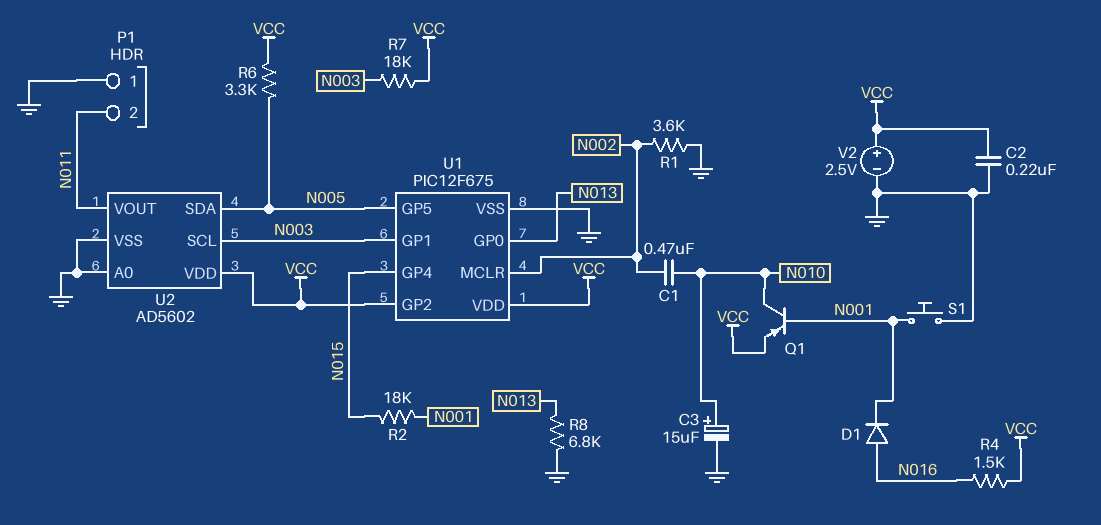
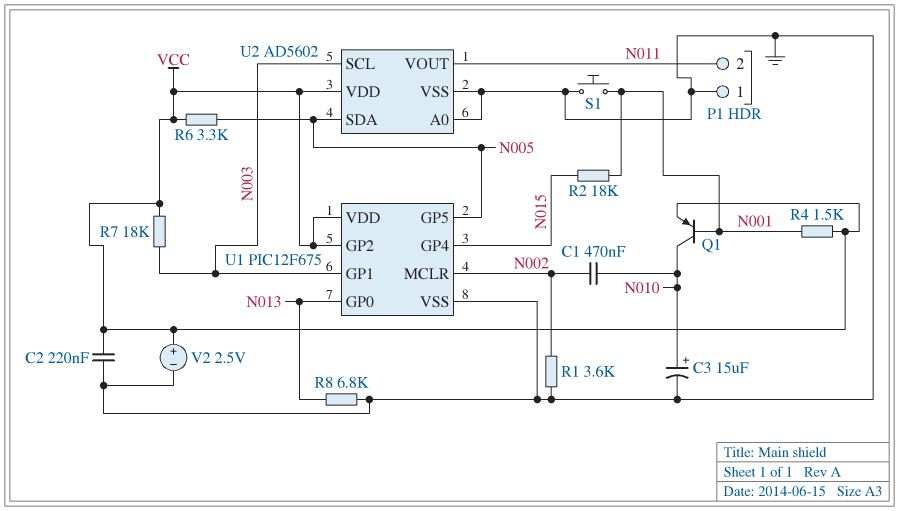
D1: diode (A N016, K N001) -> none
R4: 1.5k (N016, VCC) -> 1.5k (N001, VCC)

